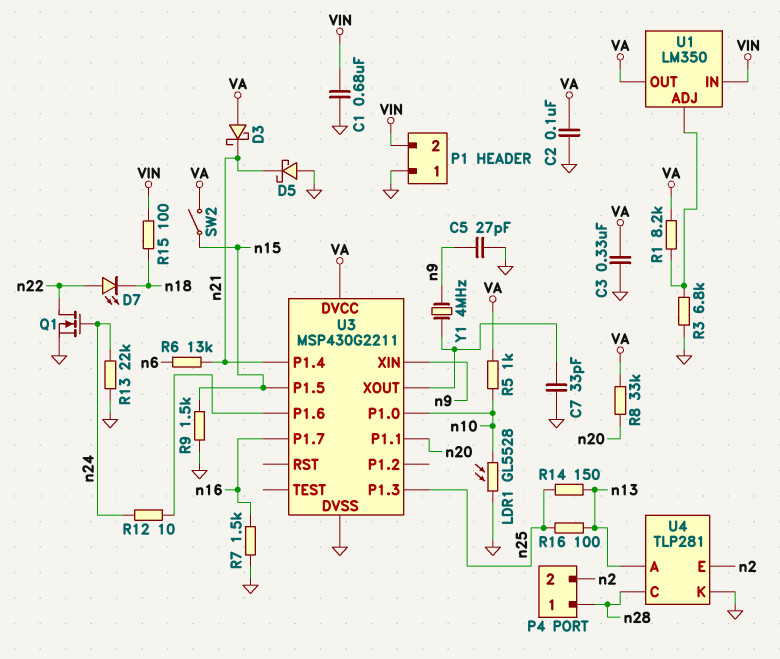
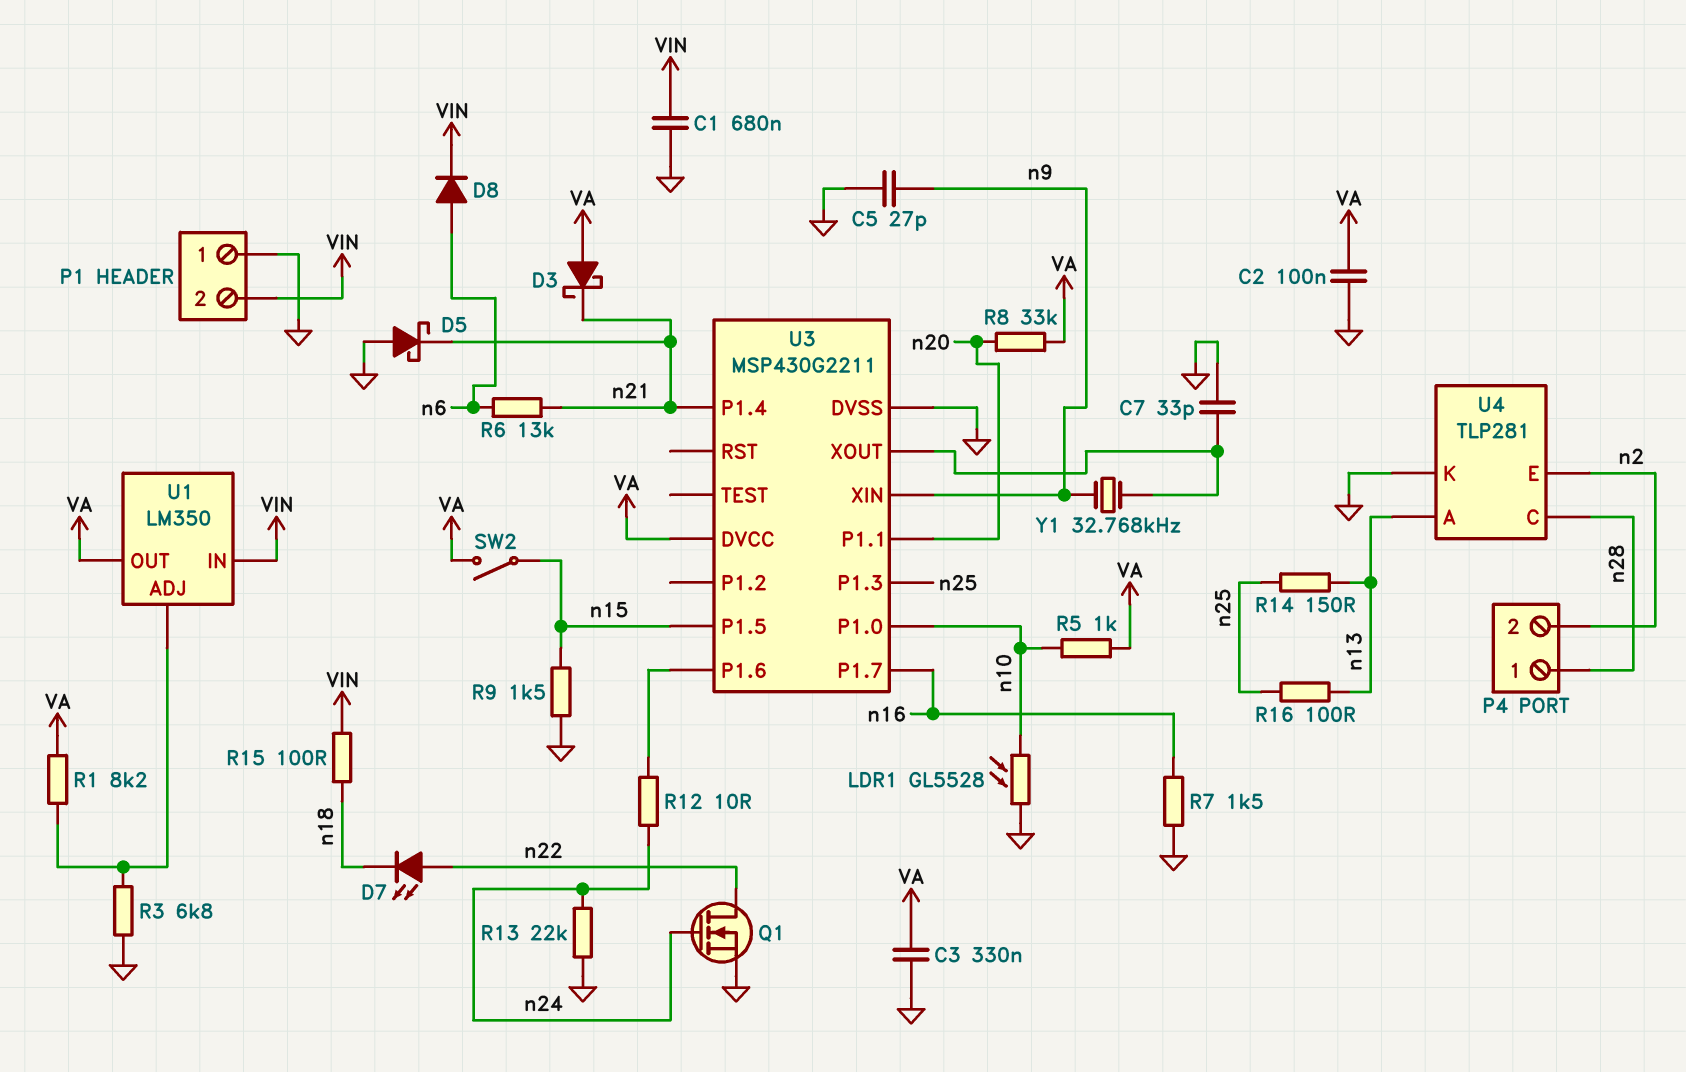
D8: none -> diode (A n6, K VIN)
Y1: 4MHz (U3/XOUT, n9) -> 32.768kHz (U3/XOUT, n9)

